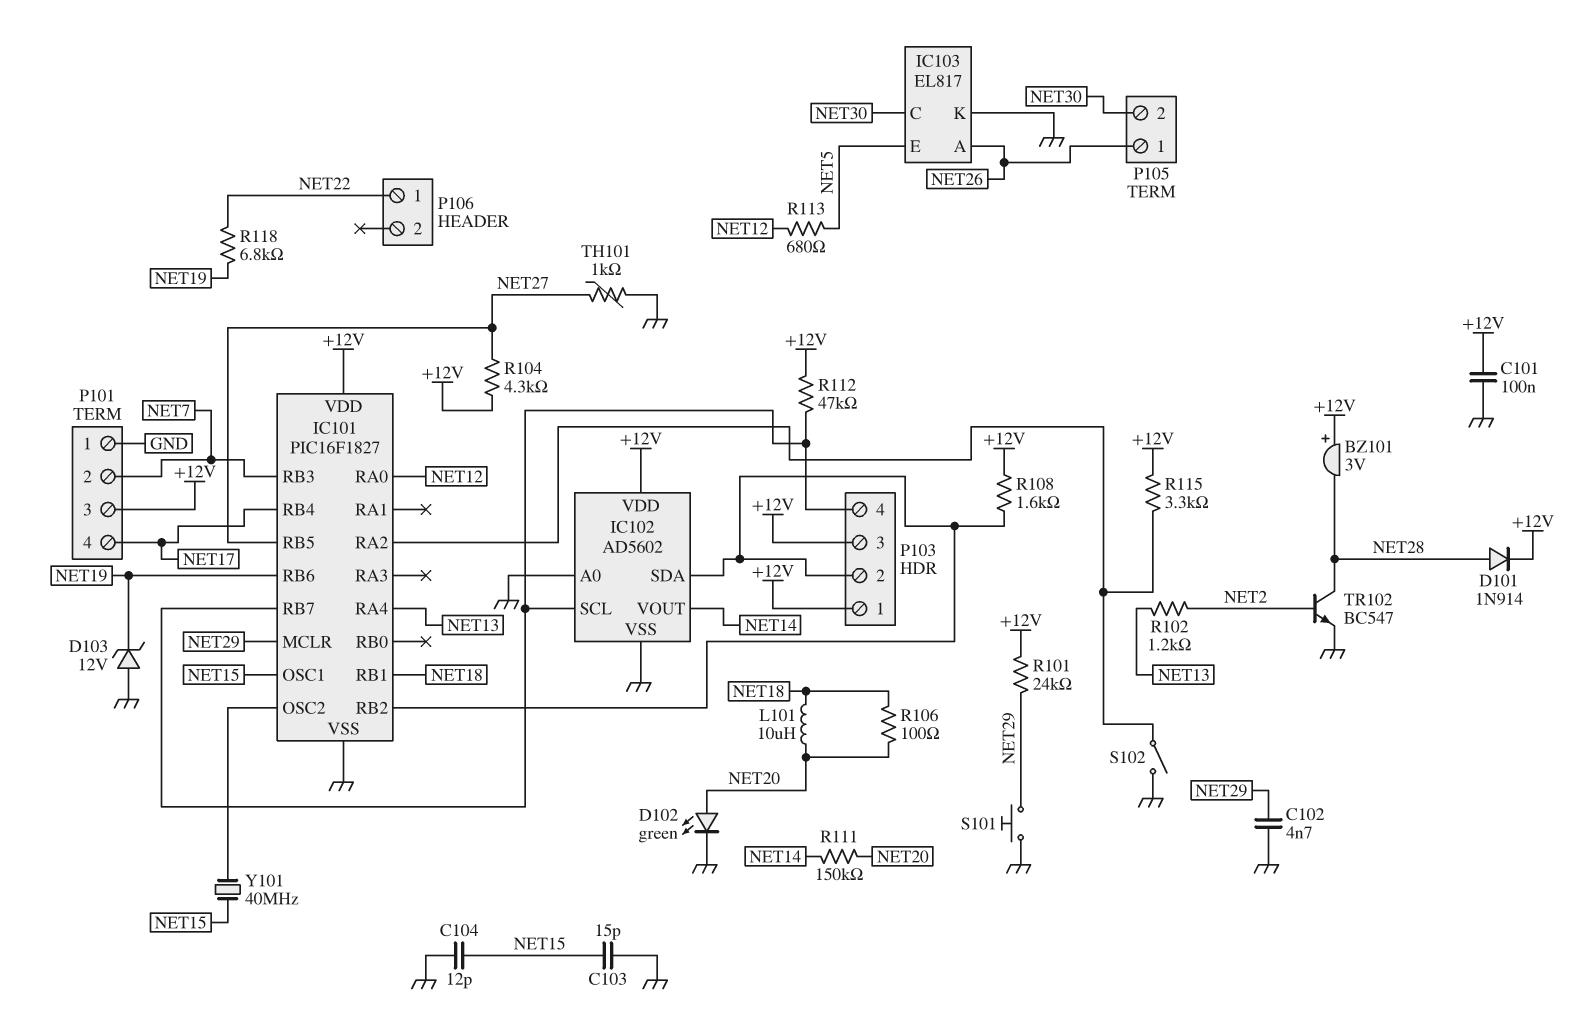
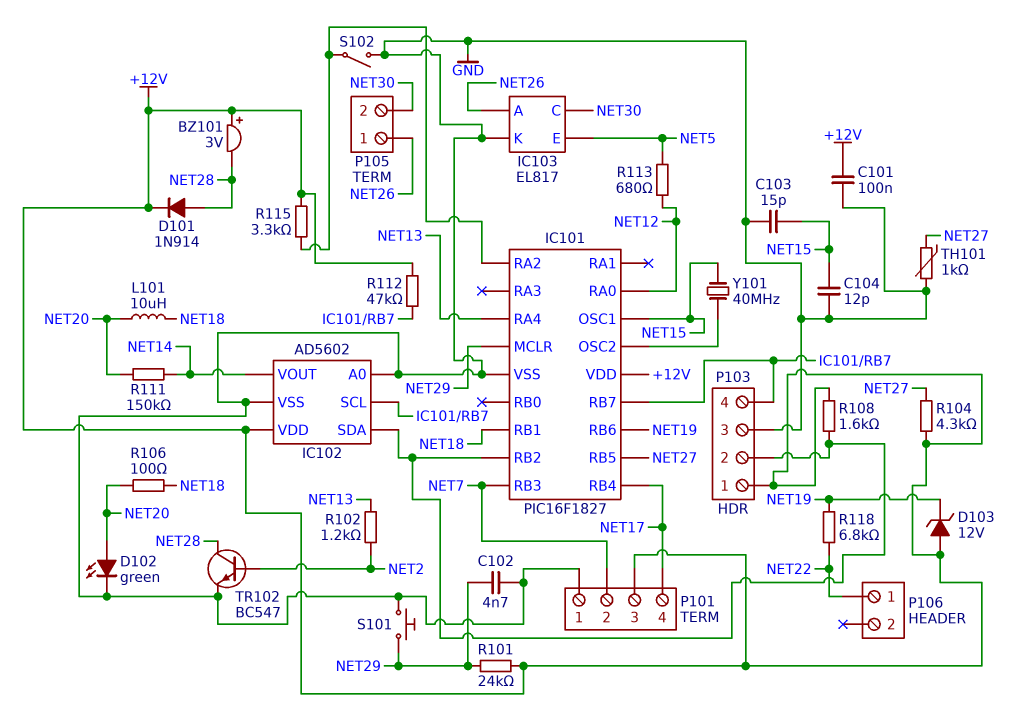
D103: zener 12V (A GND, K NET19) -> zener 12V (A +12V, K NET19)
P103 pin 3: +12V -> GND

